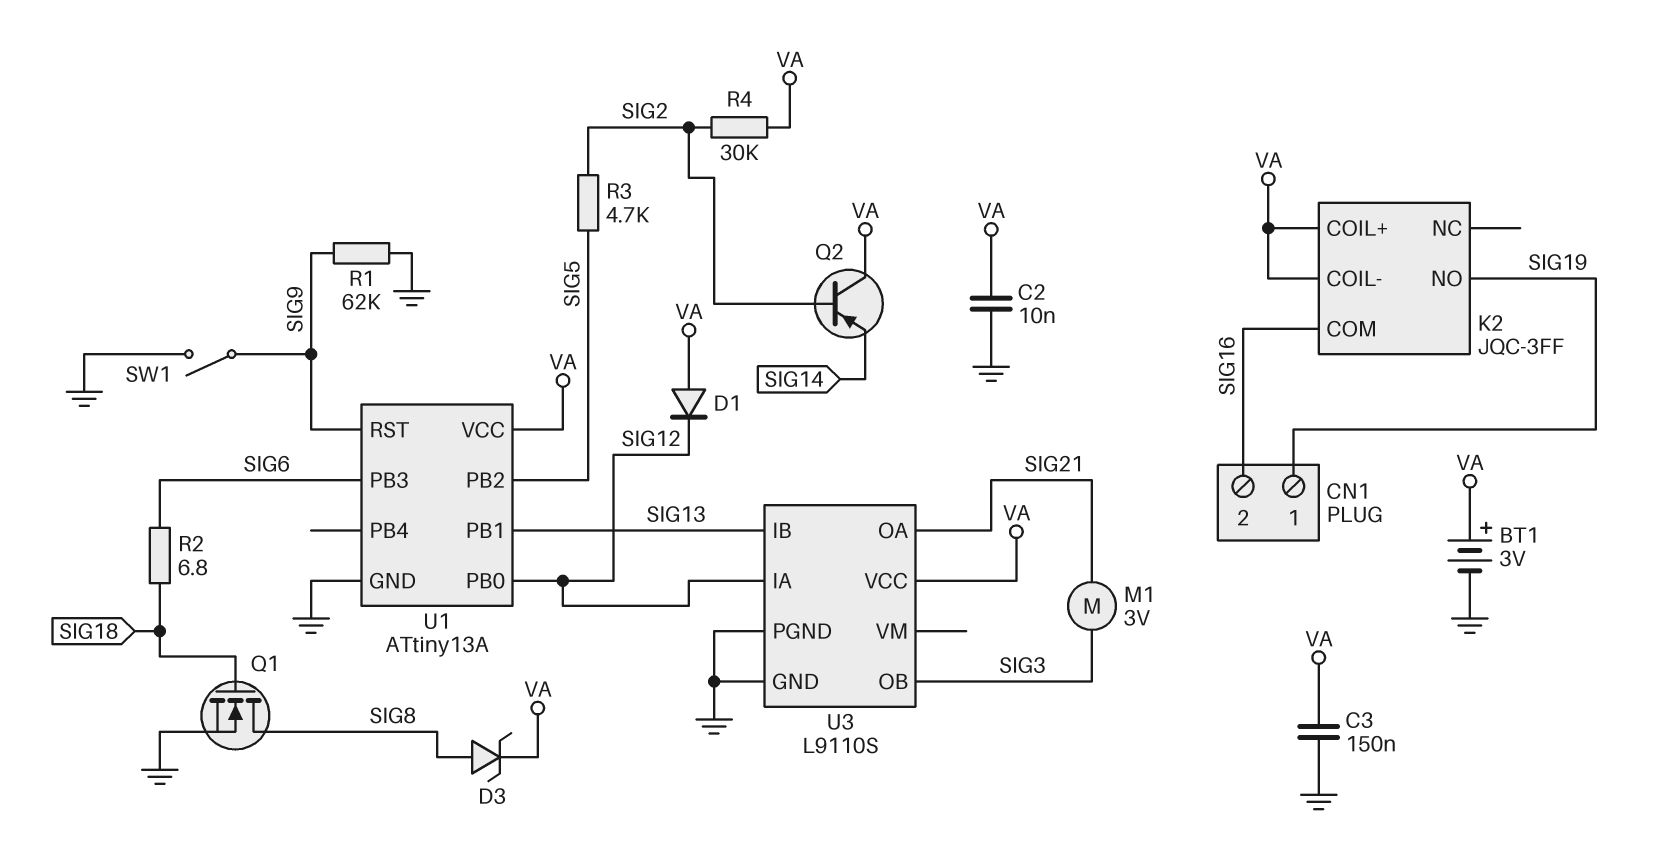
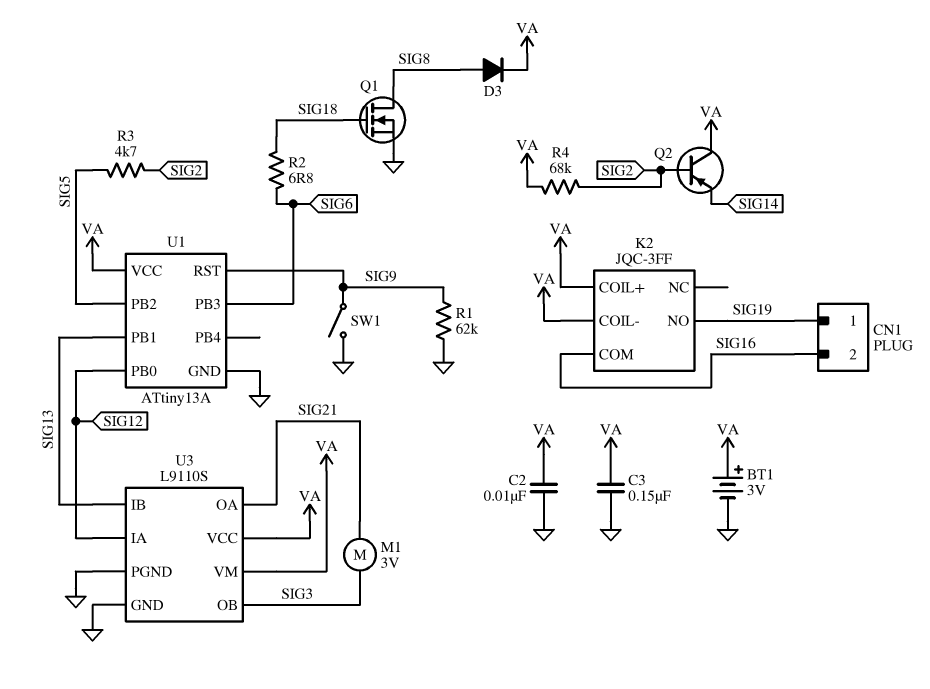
D1: diode (A VA, K SIG12) -> none
D3: zener (A SIG8, K VA) -> diode (A SIG8, K VA)
R4: 30k (SIG2, VA) -> 68k (SIG2, VA)
U3 pin VM: none -> VA

